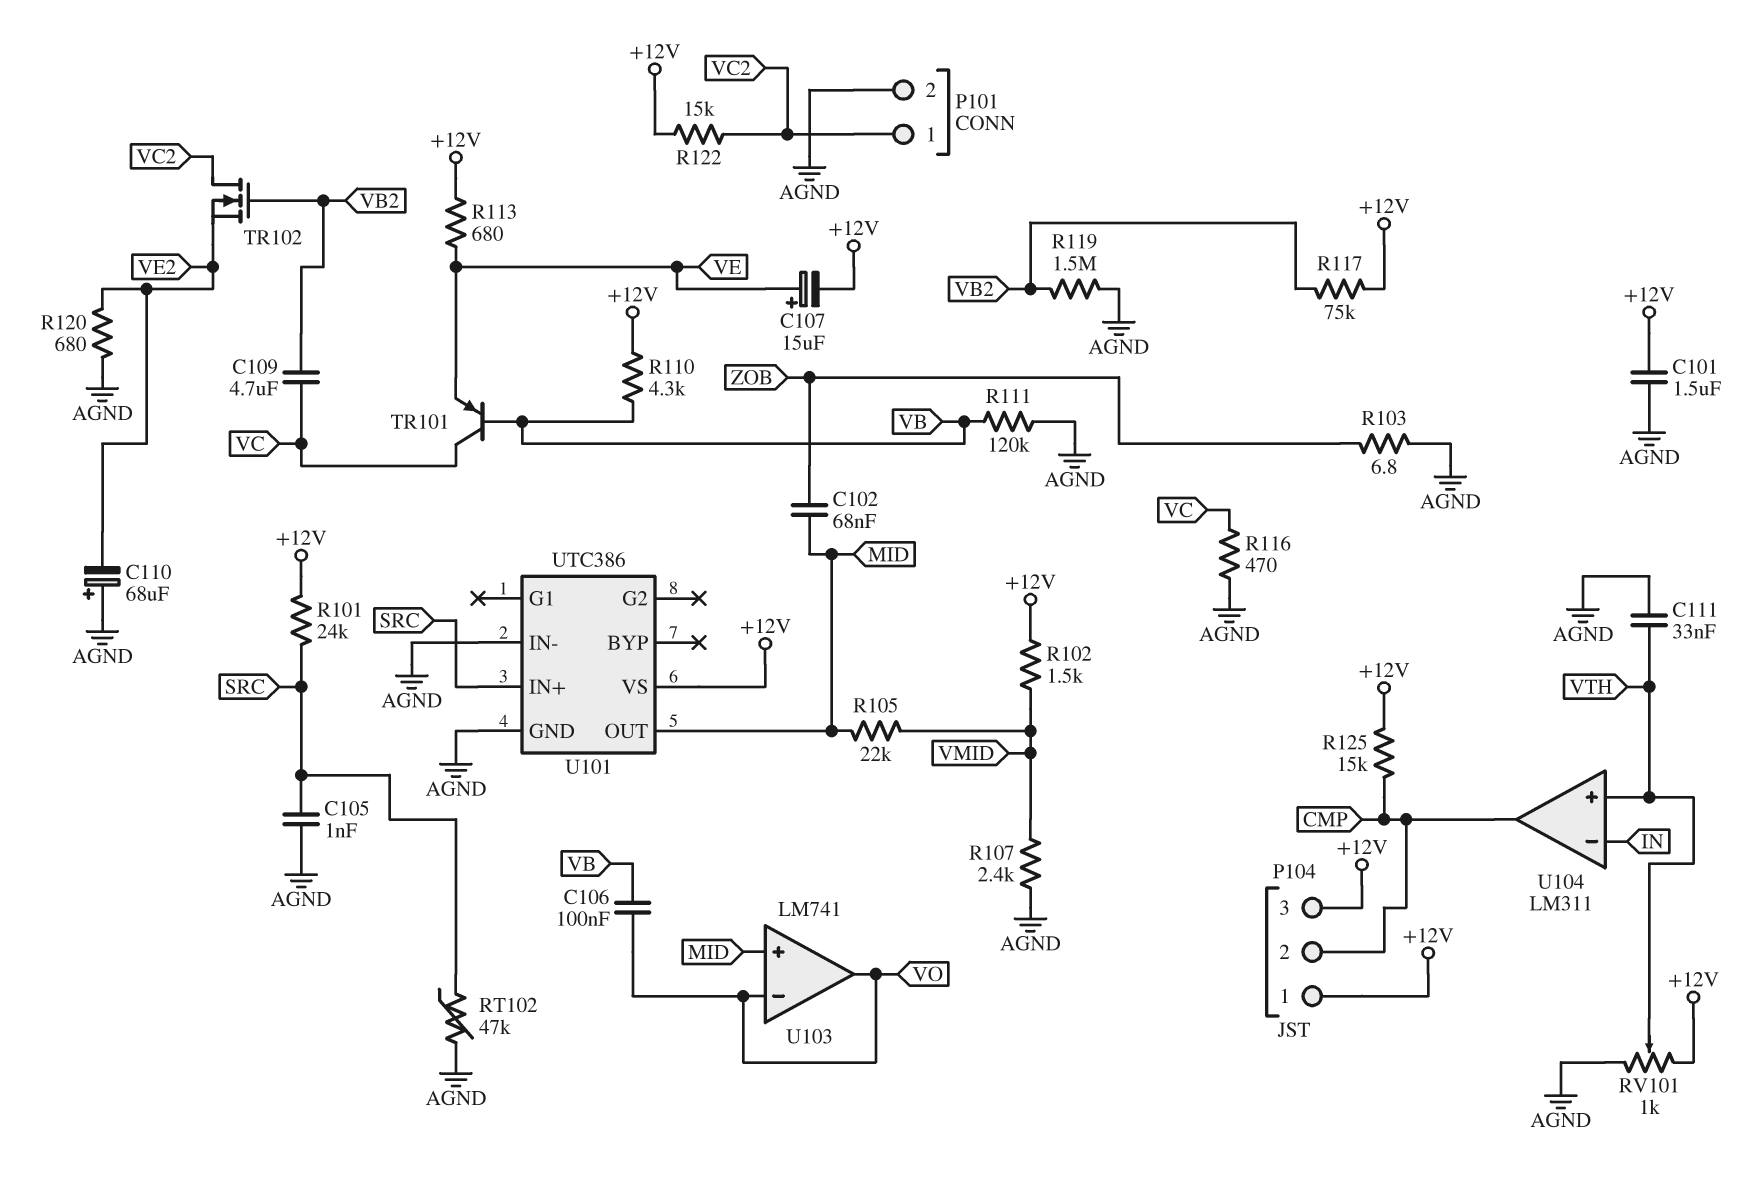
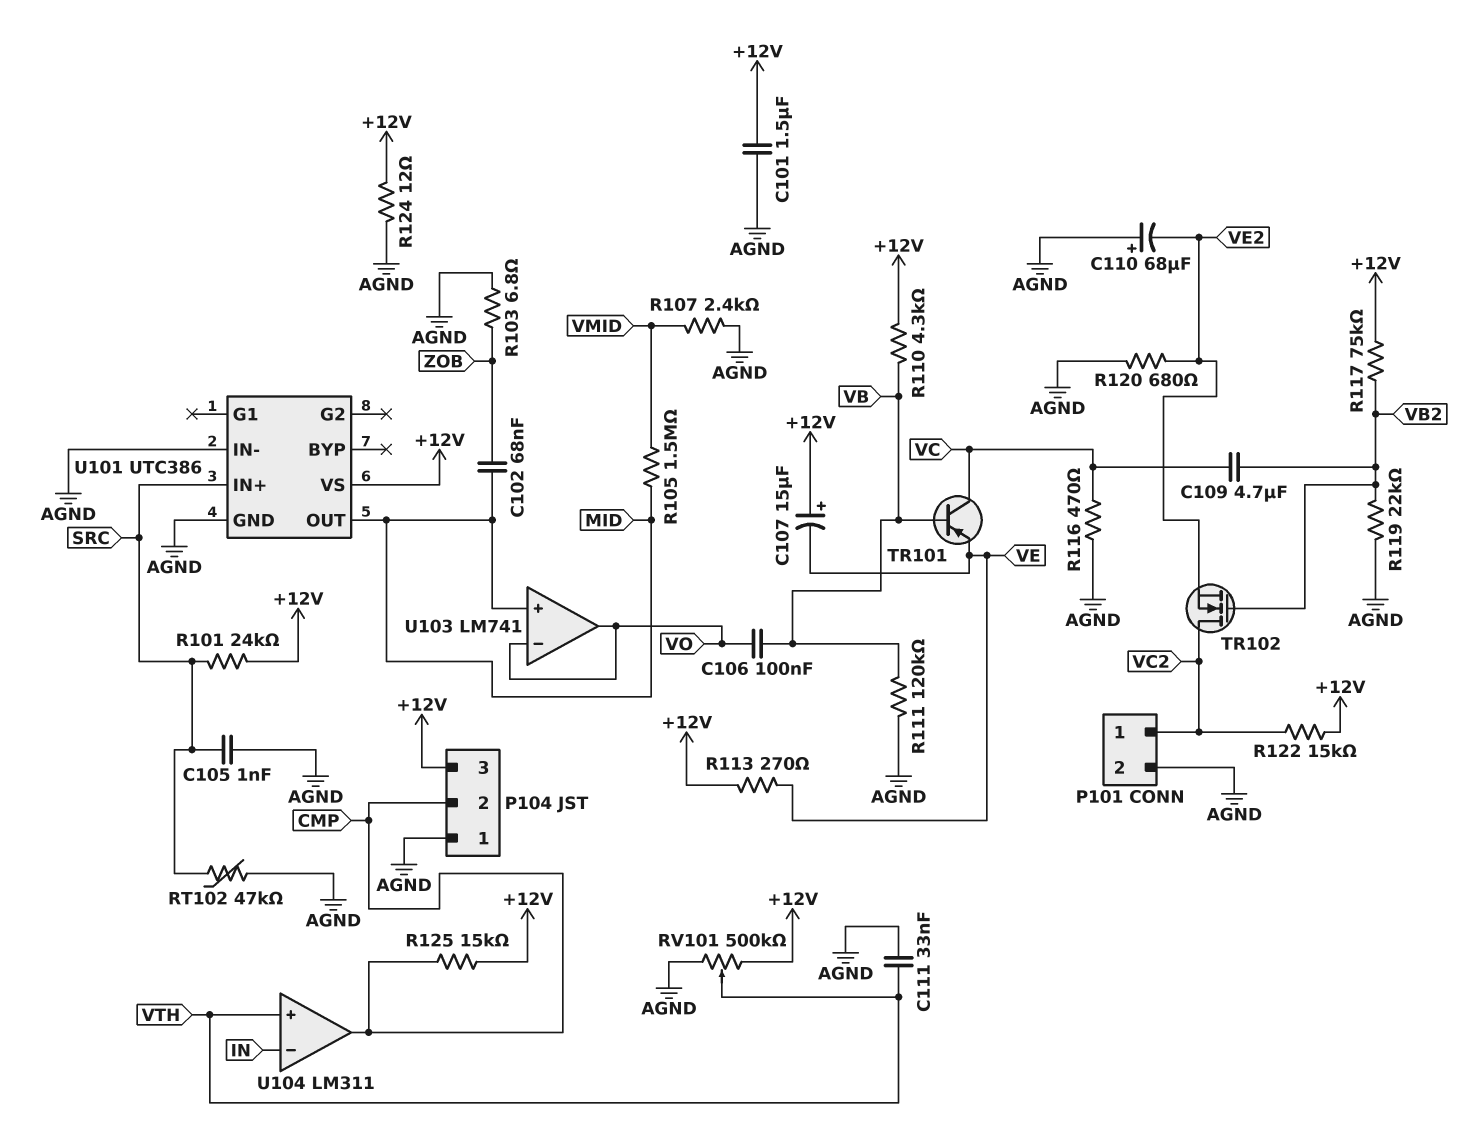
C107: 15uF (plus VE, minus +12V) -> 15uF (plus +12V, minus VE)
P104 pin 1: +12V -> AGND
R102: 1.5k (+12V, VMID) -> none
R105: 22k (MID, VMID) -> 1.5M (MID, VMID)
R113: 680 (+12V, VE) -> 270 (+12V, VE)
R119: 1.5M (AGND, VB2) -> 22k (AGND, VB2)
R124: none -> 12 (+12V, AGND)
RV101: 1k (+12V, AGND, wiper VTH) -> 500k (+12V, AGND, wiper VTH)

